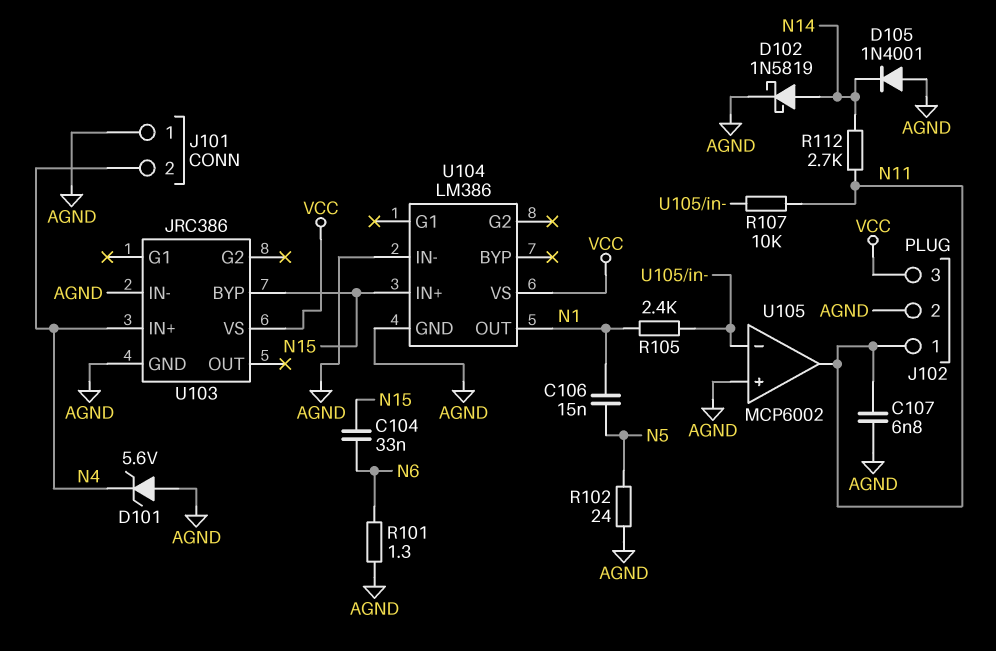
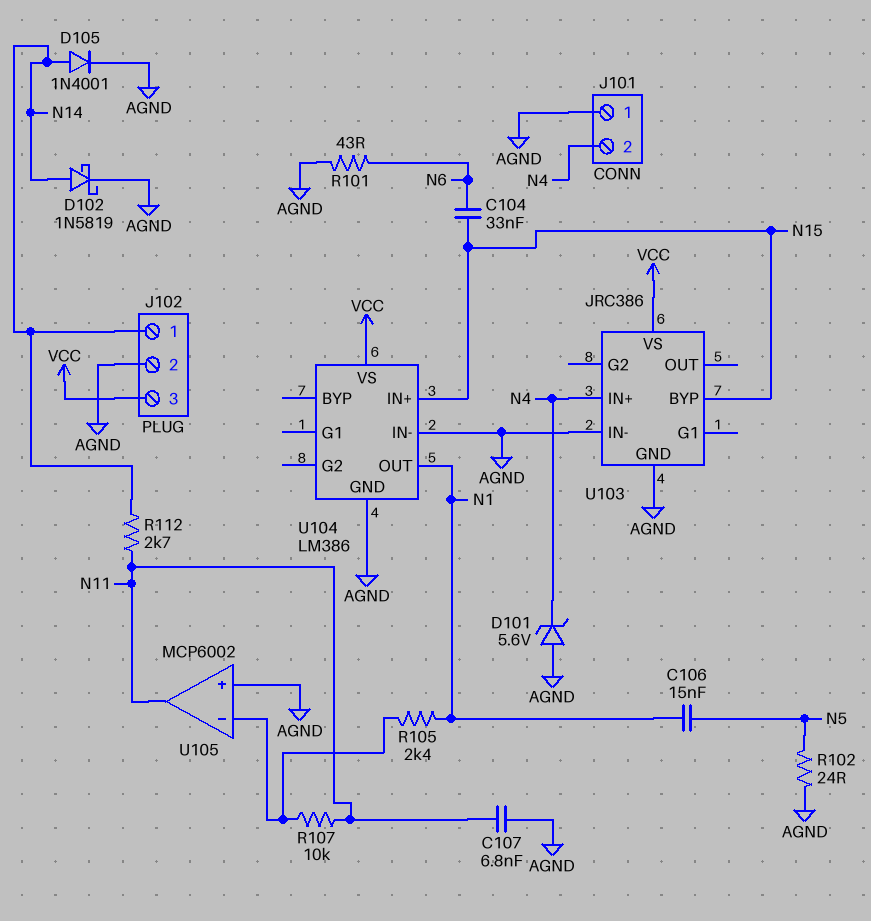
D105: diode 1N4001 (A AGND, K N14) -> diode 1N4001 (A N14, K AGND)
J102 pin 1: N11 -> N14
R101: 1.3 (AGND, N6) -> 43 (AGND, N6)

